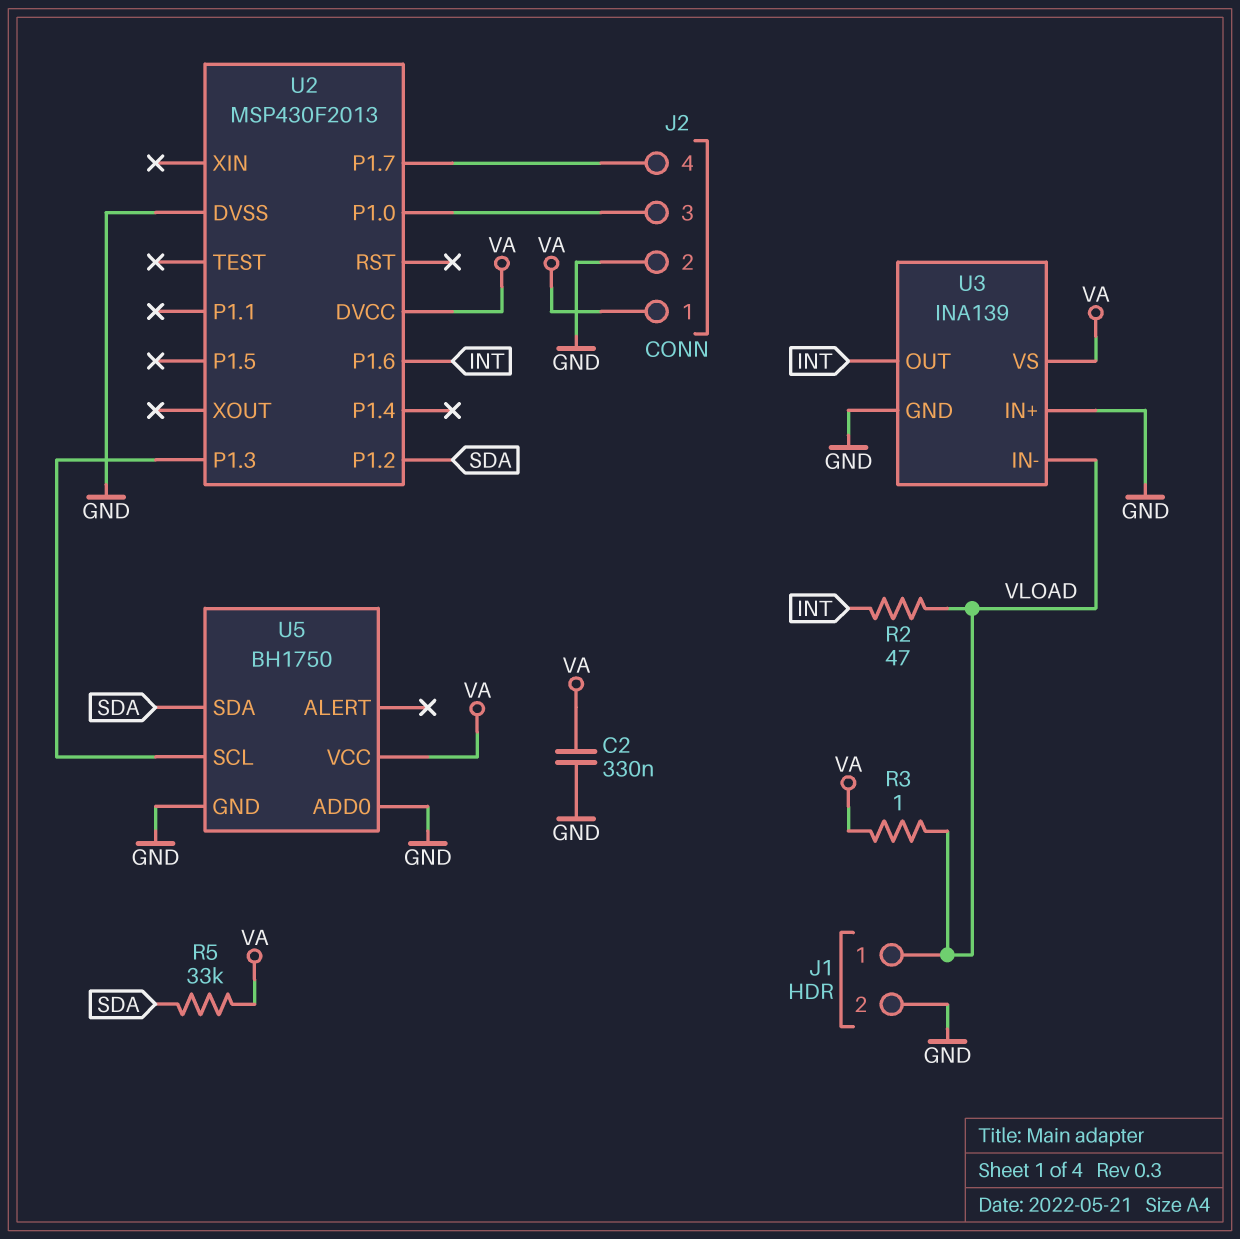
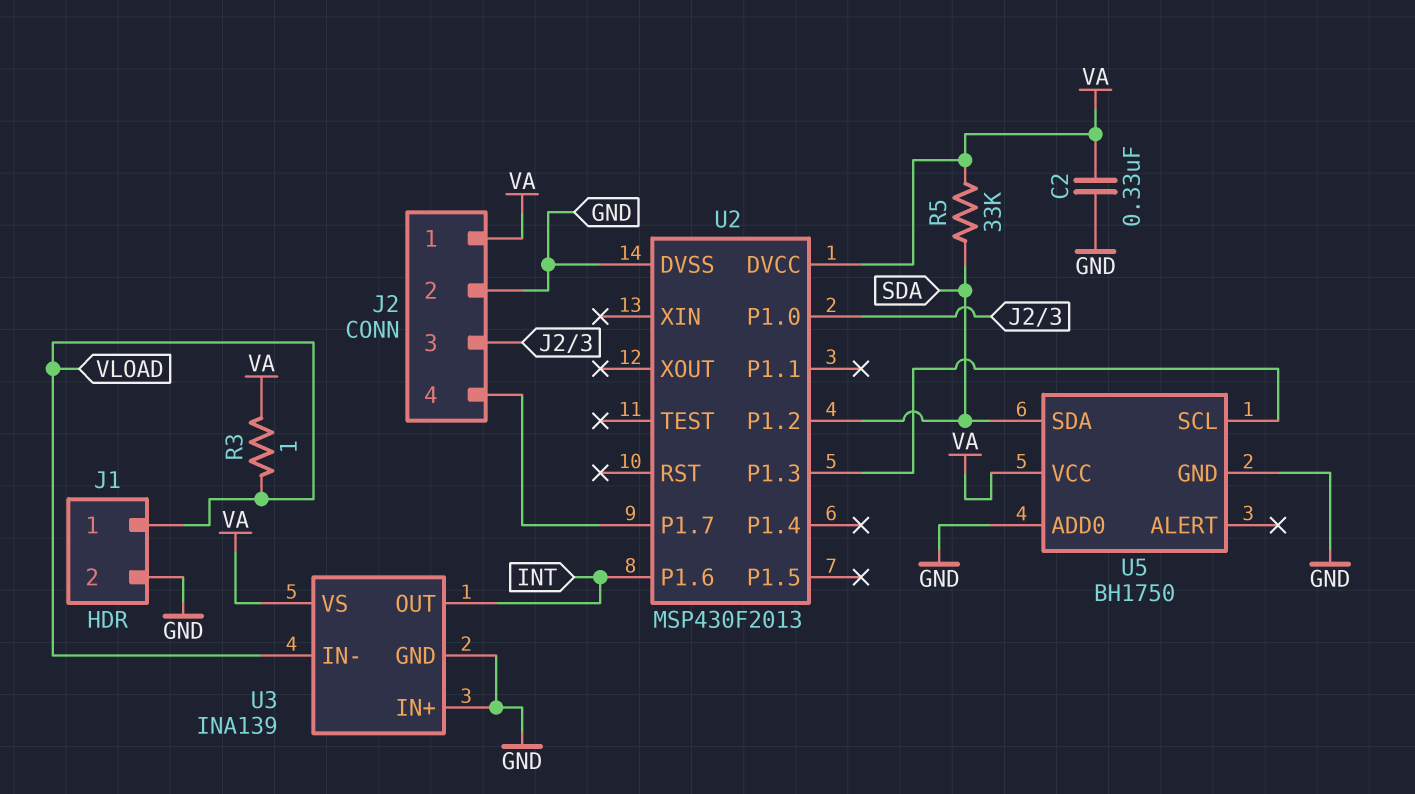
R2: 47 (INT, VLOAD) -> none

